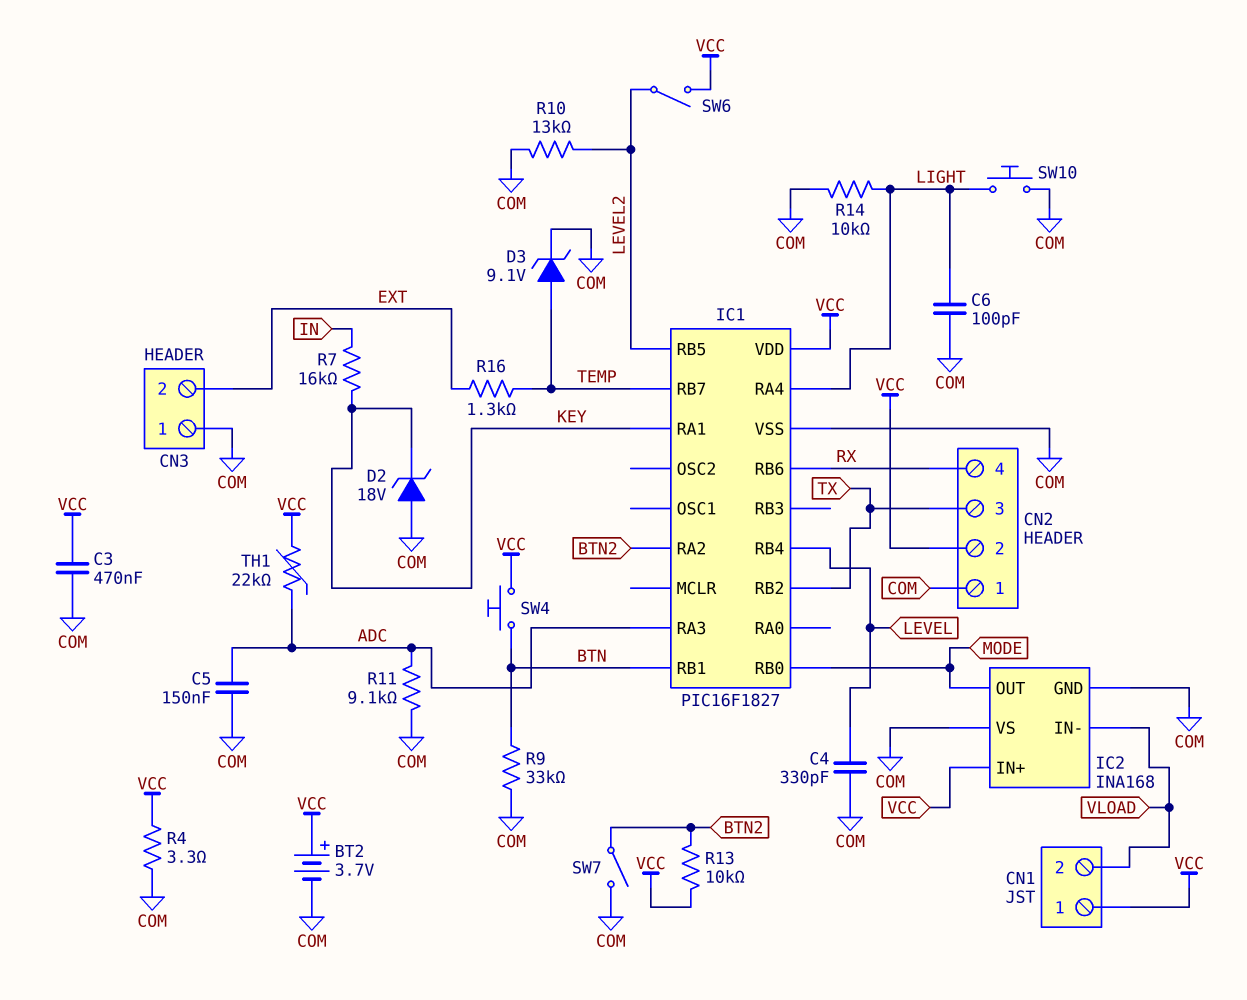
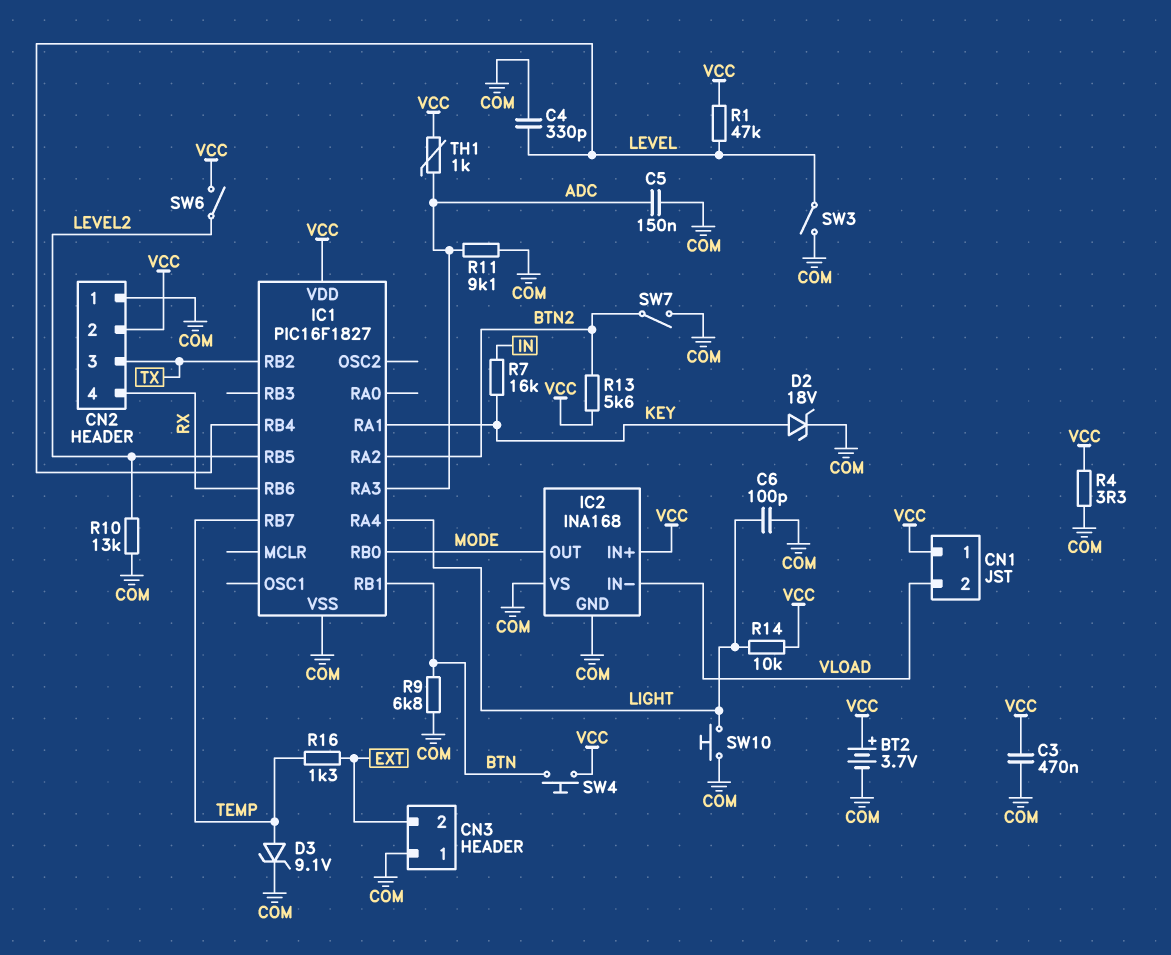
D2: zener 18V (A COM, K KEY) -> zener 18V (A KEY, K COM)
R1: none -> 47k (LEVEL, VCC)
R9: 33k (BTN, COM) -> 6.8k (BTN, COM)
R13: 10k (BTN2, VCC) -> 5.6k (BTN2, VCC)
R14: 10k (COM, LIGHT) -> 10k (LIGHT, VCC)
SW3: none -> switch (COM, LEVEL)
TH1: 22k (ADC, VCC) -> 1k (ADC, VCC)

